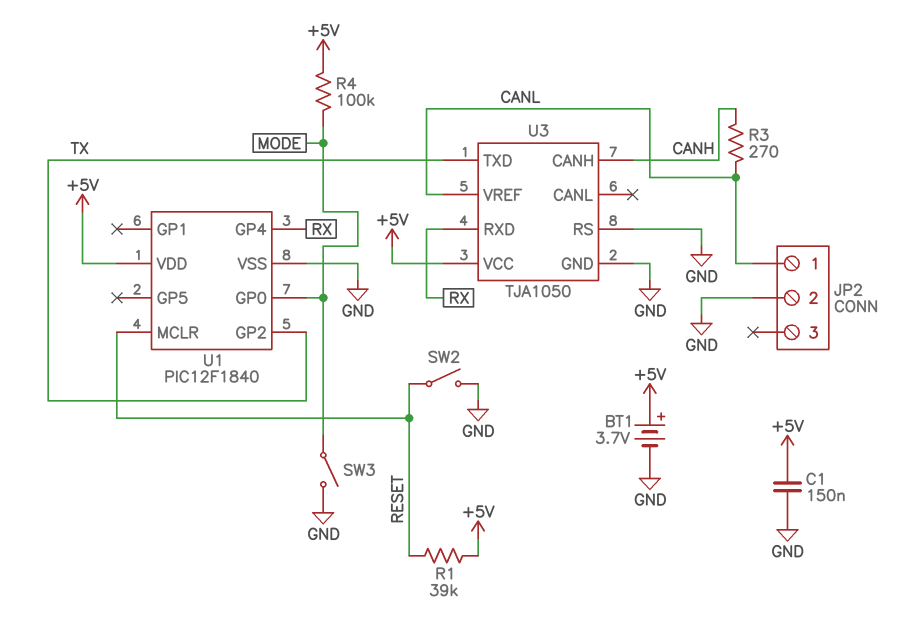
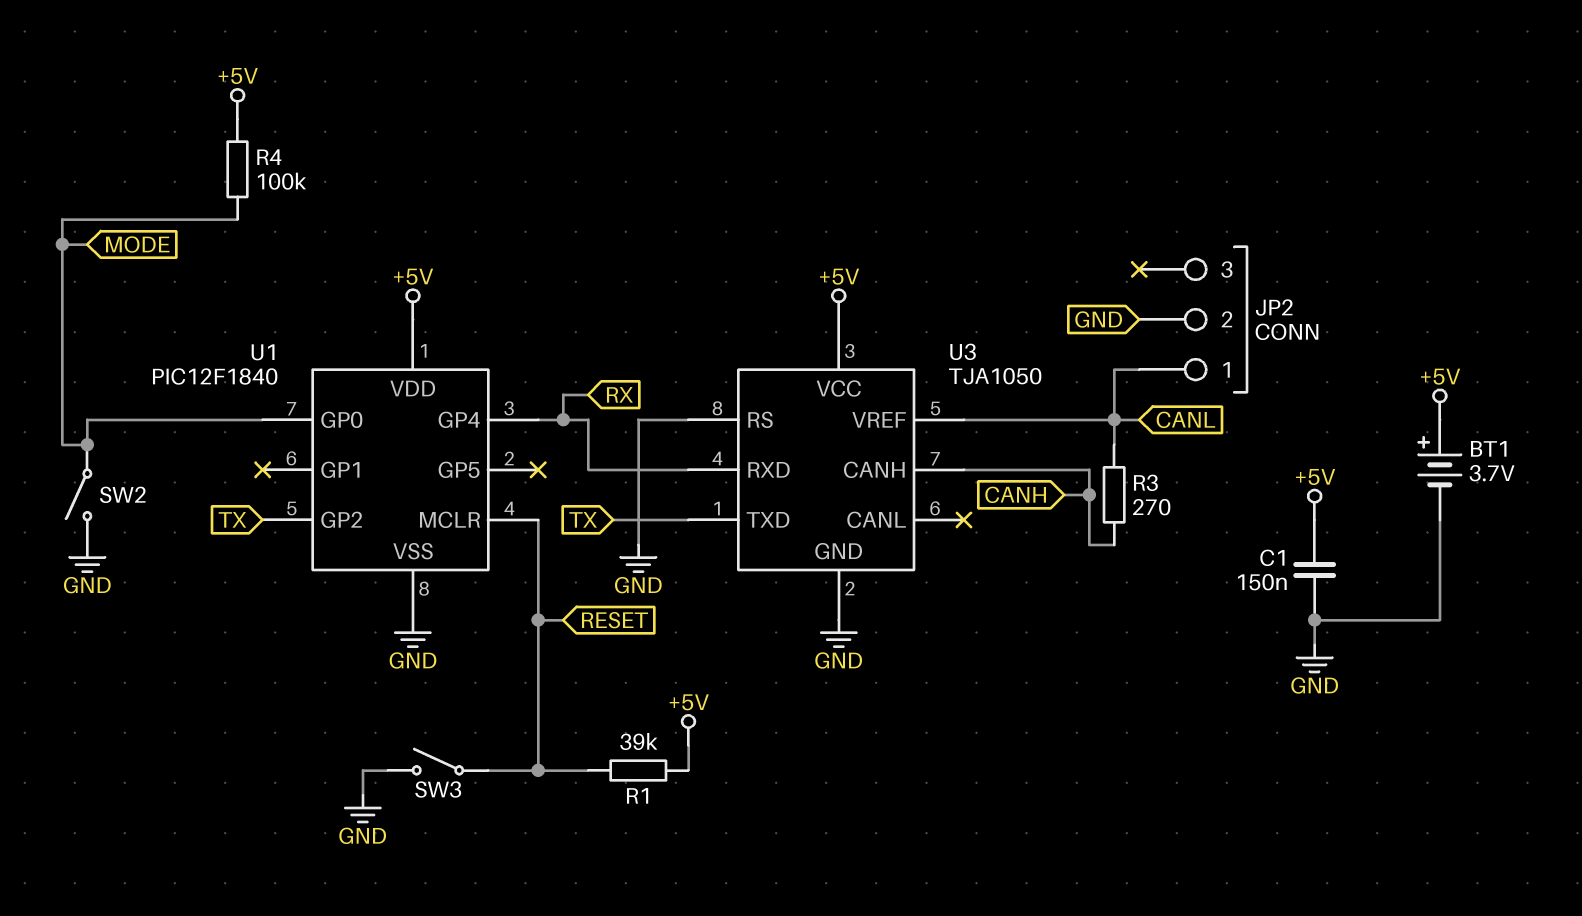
SW2: switch (GND, RESET) -> switch (GND, MODE)
SW3: switch (GND, MODE) -> switch (GND, RESET)

